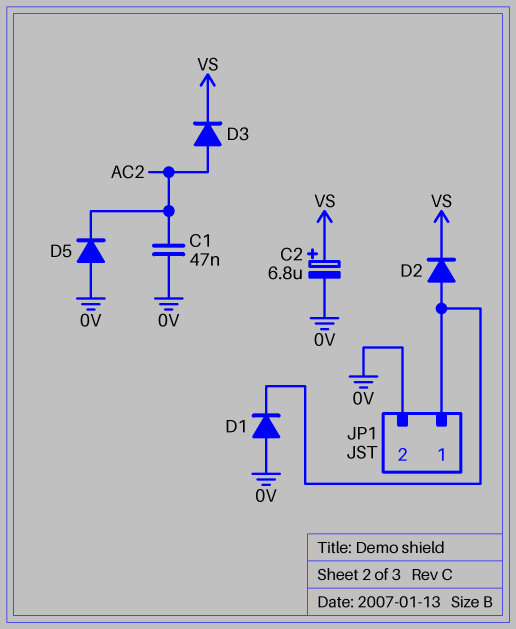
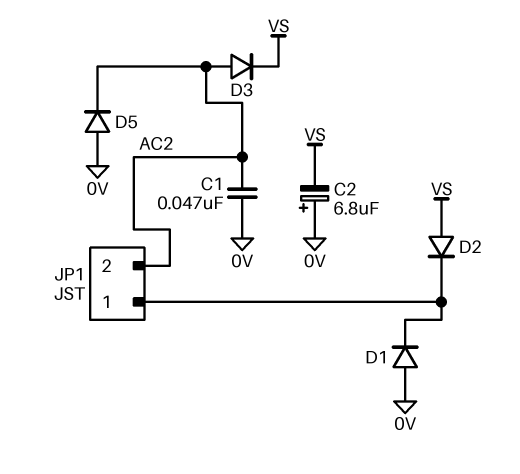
C2: 6.8uF (plus VS, minus 0V) -> 6.8uF (plus 0V, minus VS)
D2: diode (A JP1/1, K VS) -> diode (A VS, K JP1/1)
JP1 pin 2: 0V -> AC2

